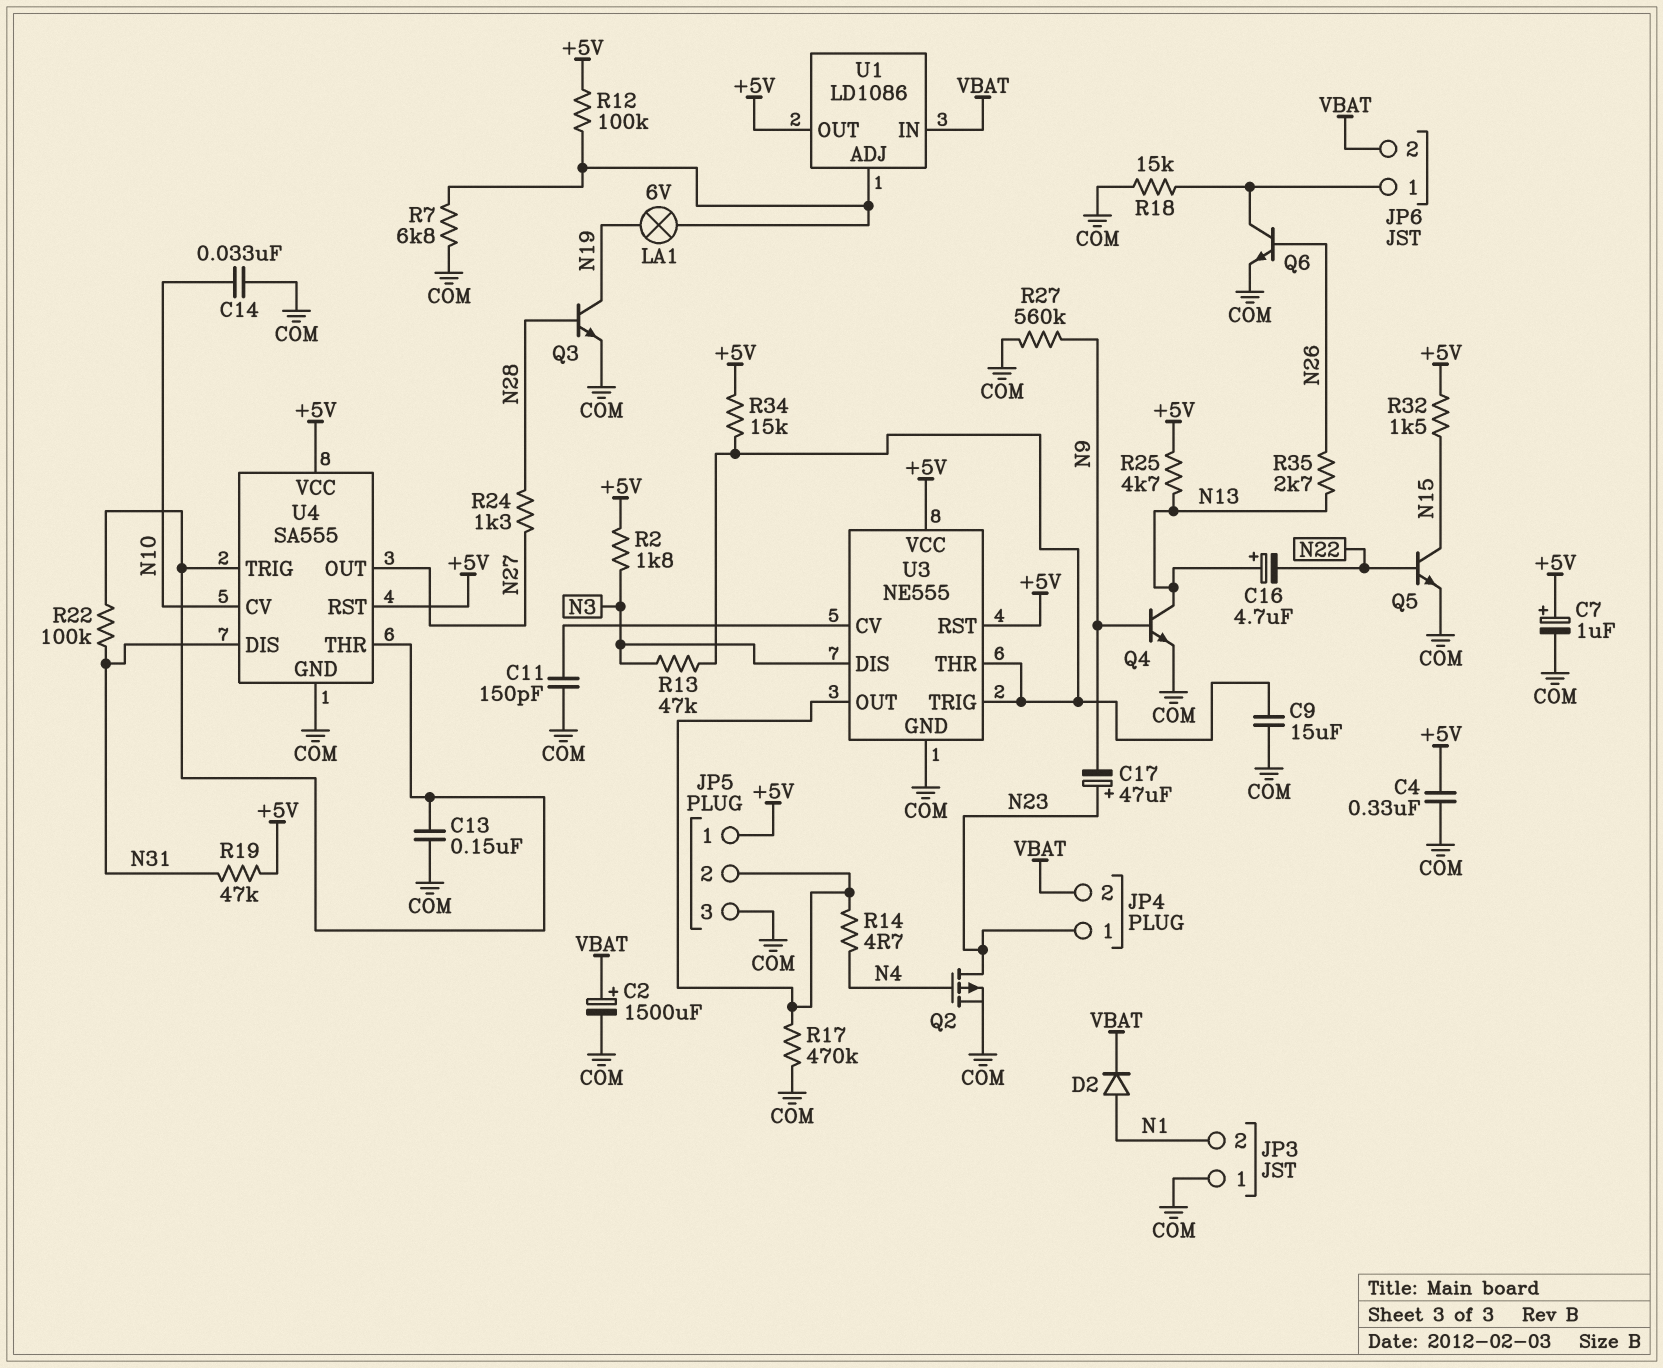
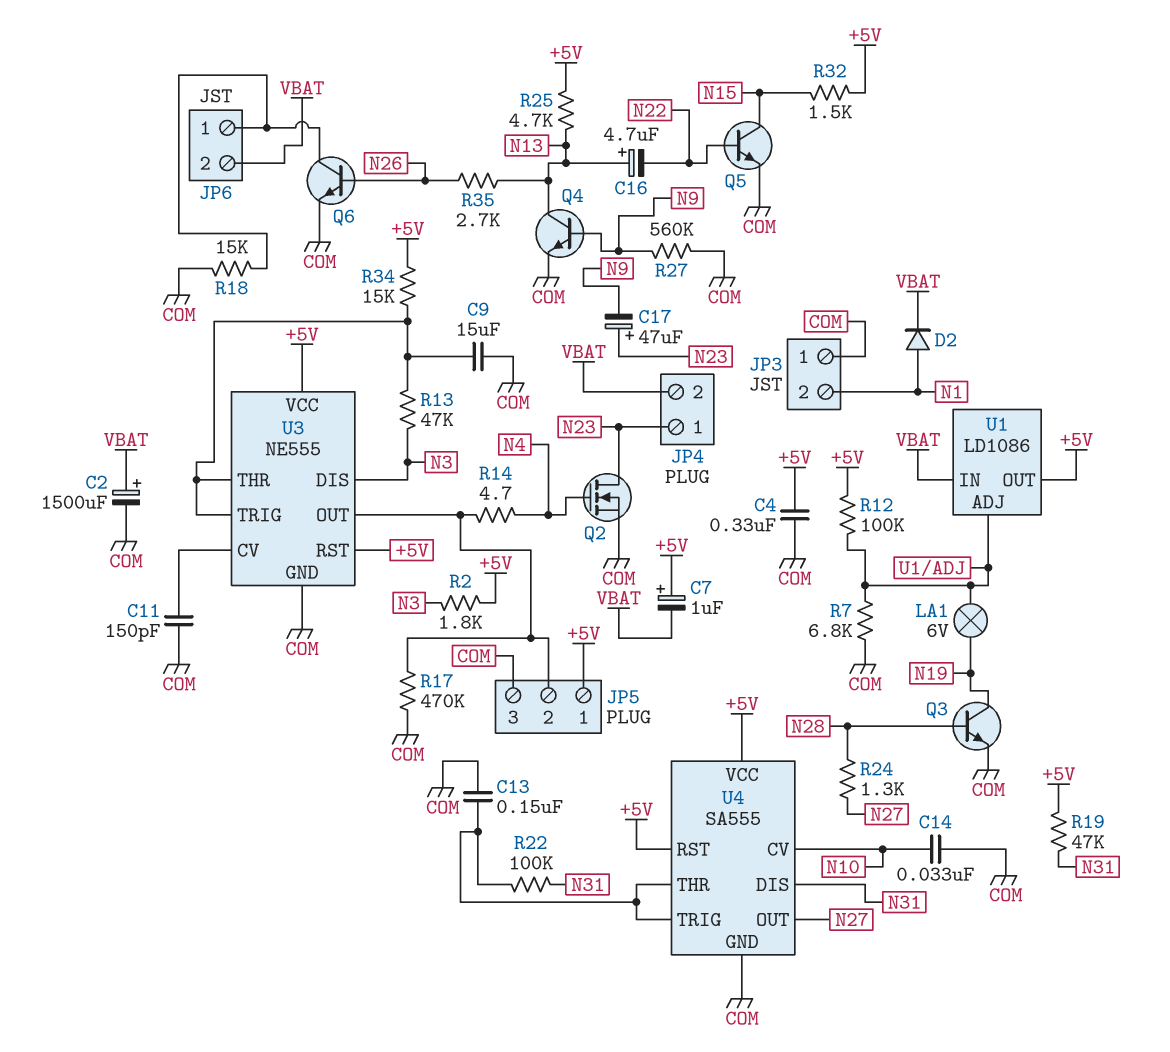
C7: 1uF (plus +5V, minus COM) -> 1uF (plus +5V, minus VBAT)
Q2: PMOS (G N4, D N23, S COM) -> NMOS (G N4, D N23, S COM)

